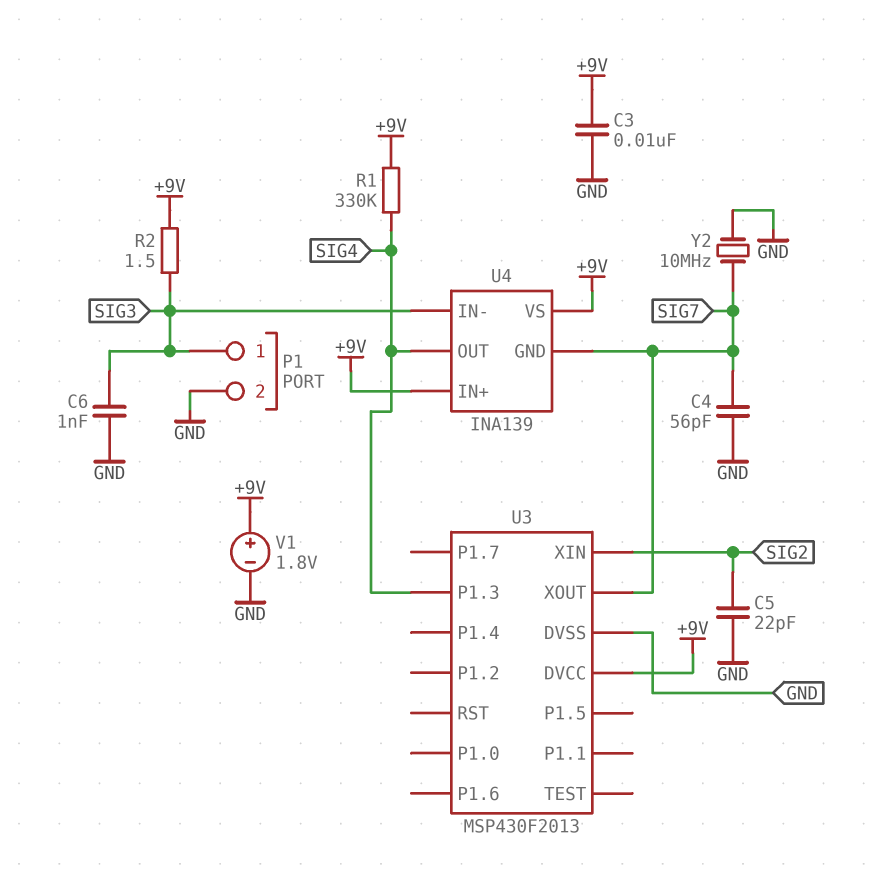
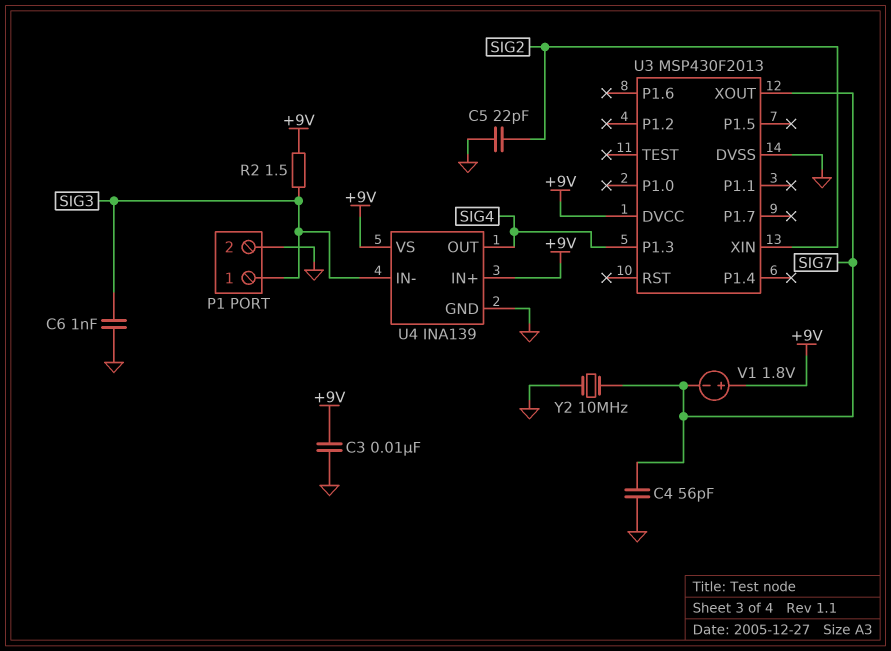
R1: 330k (+9V, SIG4) -> none
U4 pin GND: SIG7 -> GND
V1: 1.8V (plus +9V, minus GND) -> 1.8V (plus +9V, minus SIG7)

